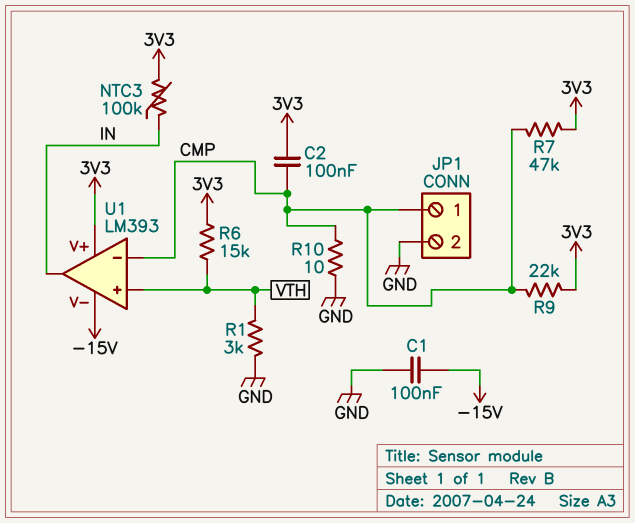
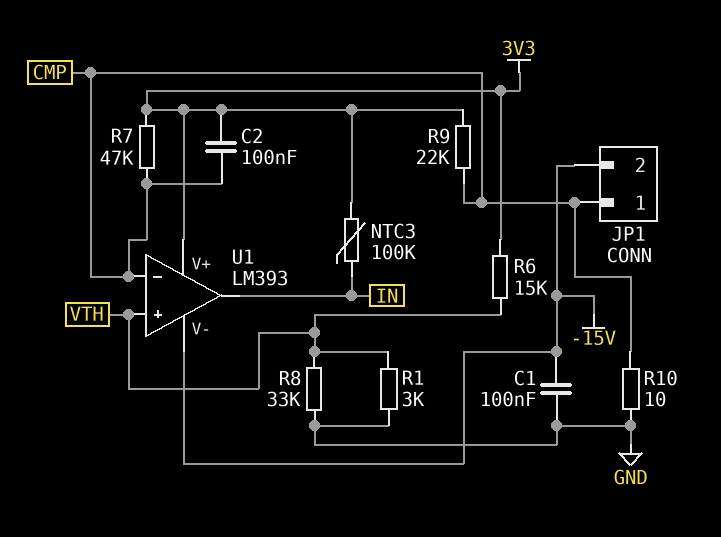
JP1 pin 2: GND -> -15V
R8: none -> 33k (GND, VTH)

